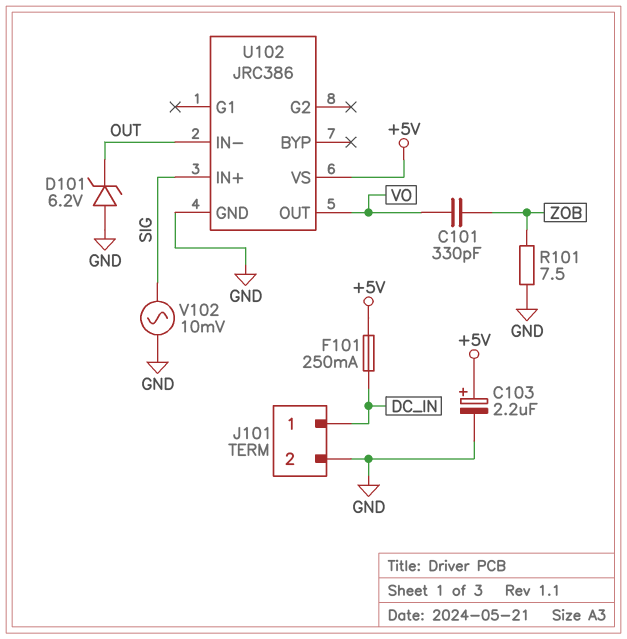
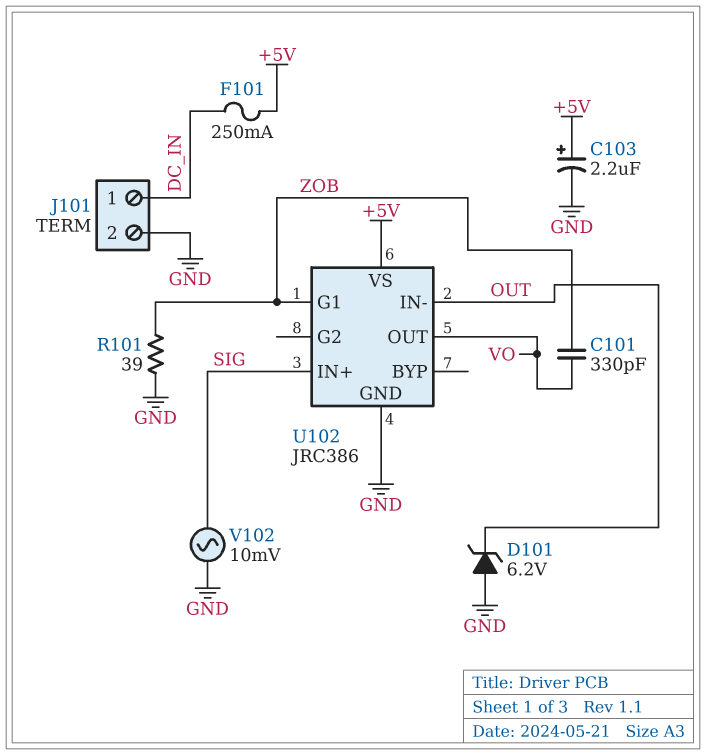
R101: 7.5 (GND, ZOB) -> 39 (GND, ZOB)
U102 pin G1: none -> ZOB

